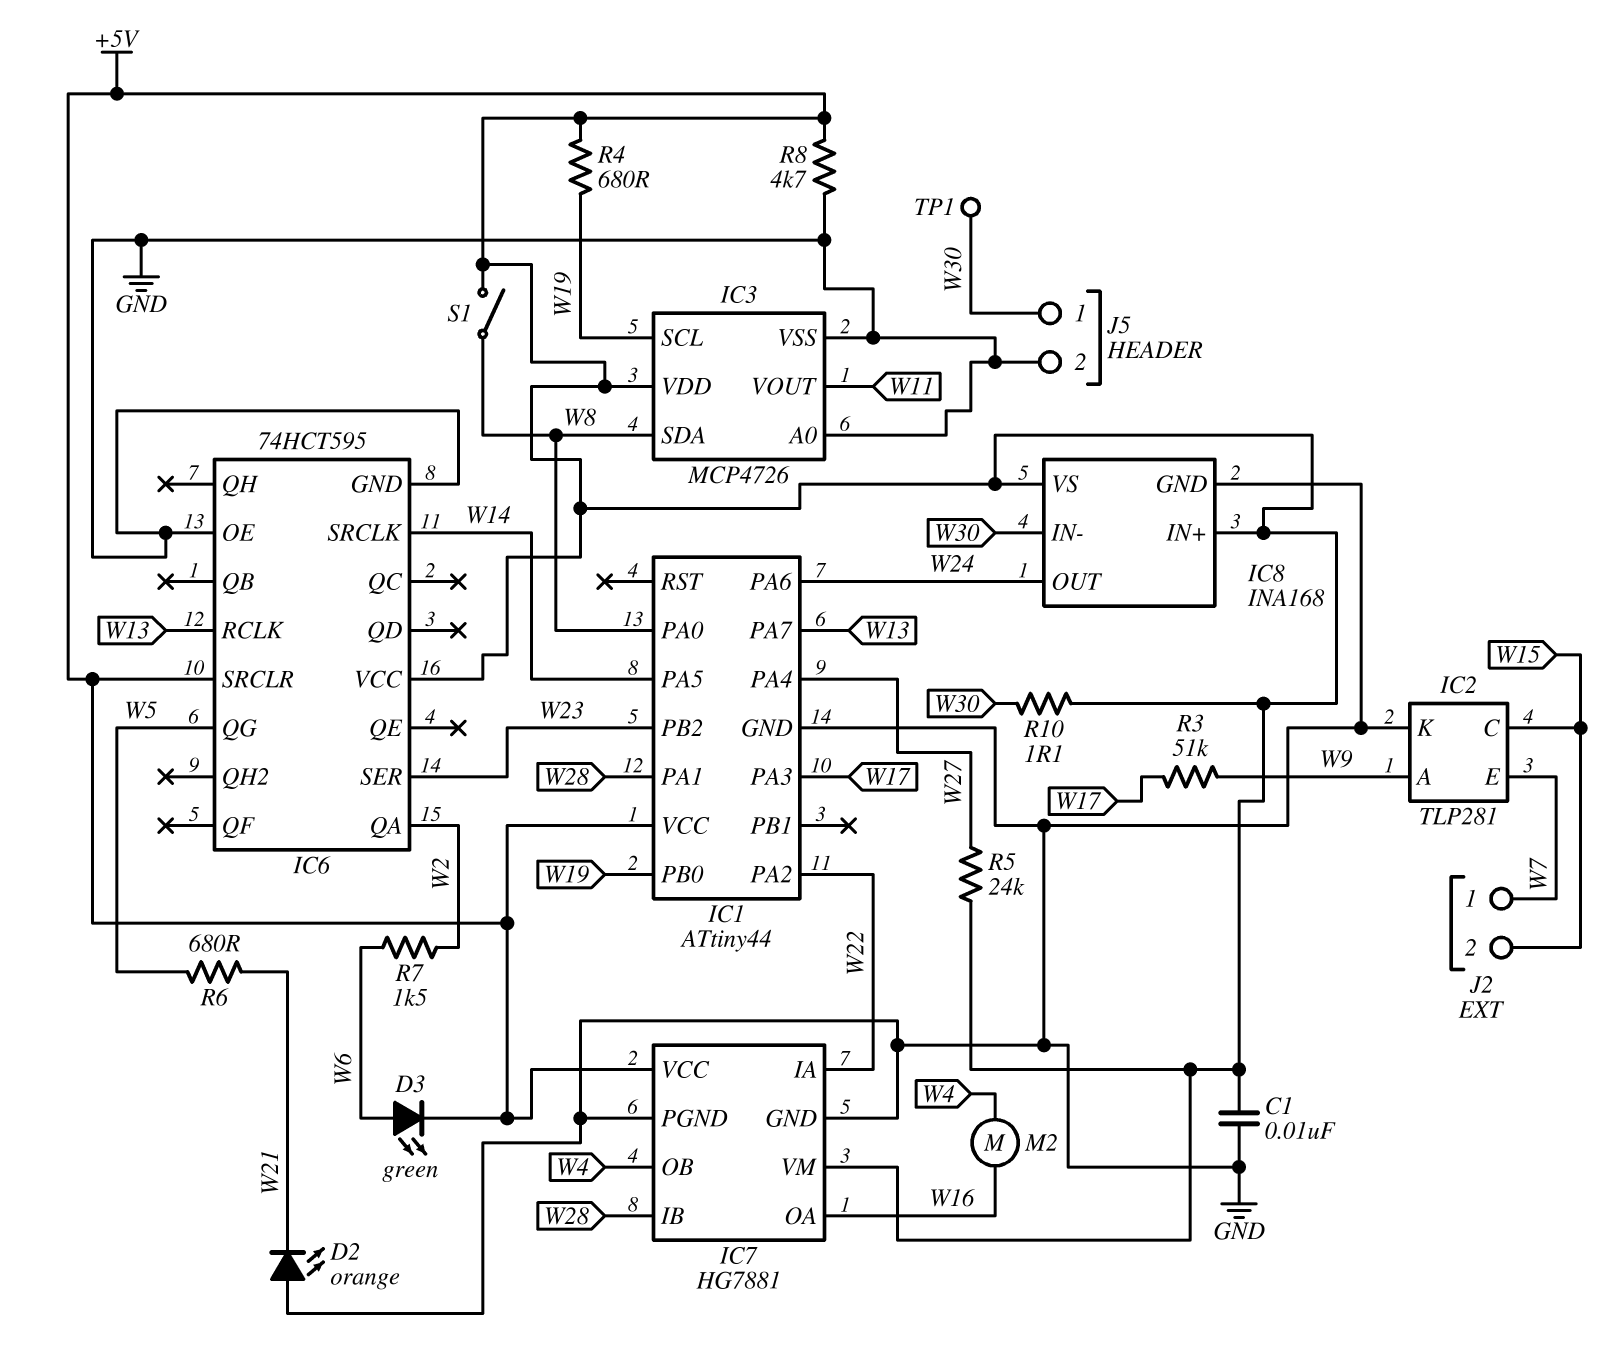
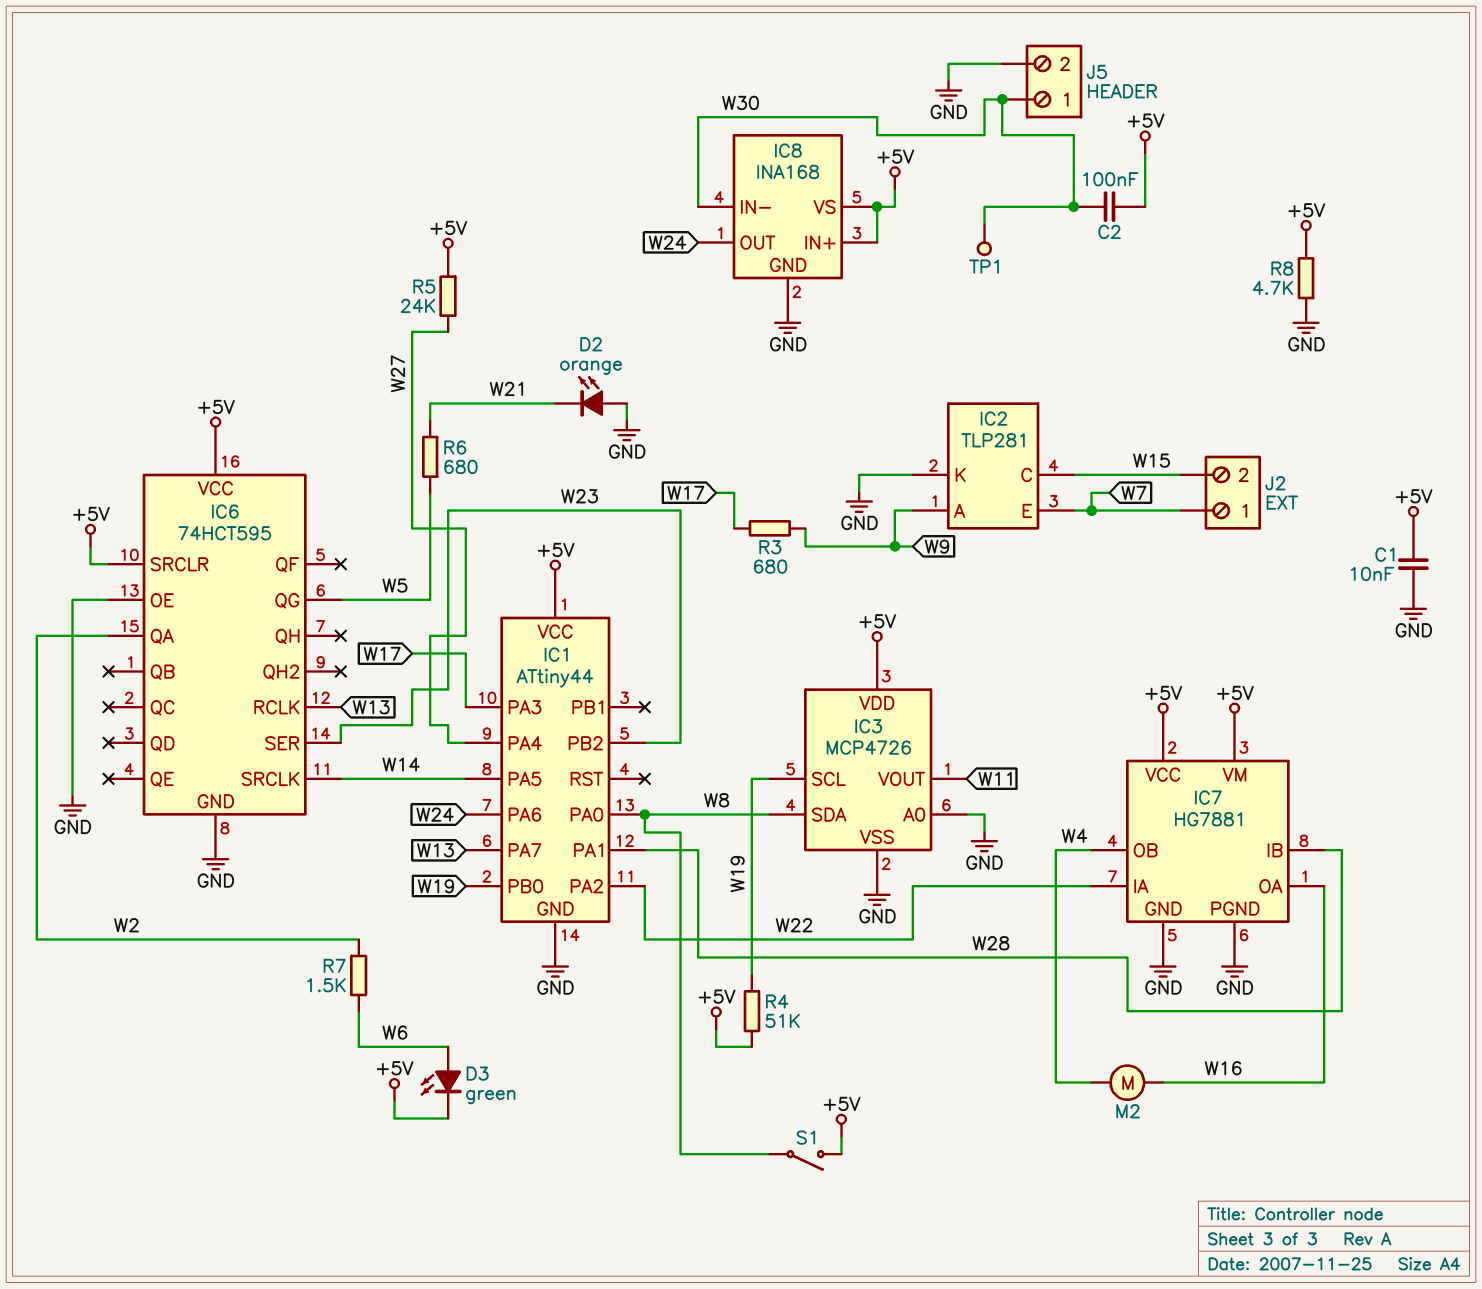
C2: none -> 100nF (+5V, W30)
R3: 51k (W9, W17) -> 680 (W9, W17)
R4: 680 (+5V, W19) -> 51k (+5V, W19)
R10: 1.1 (+5V, W30) -> none

